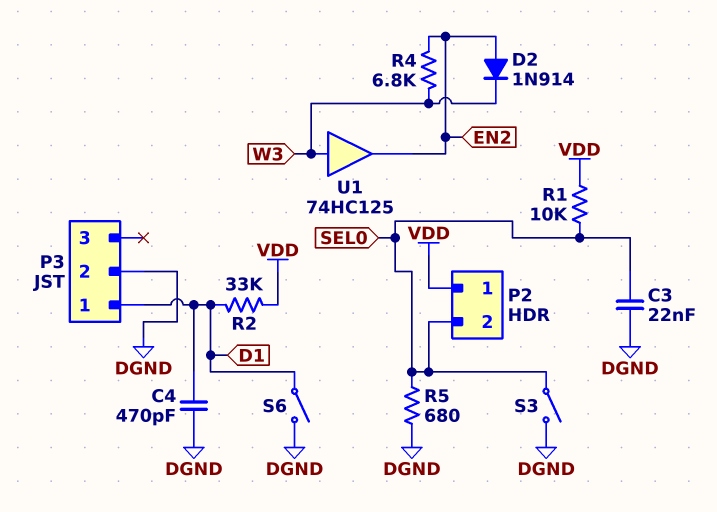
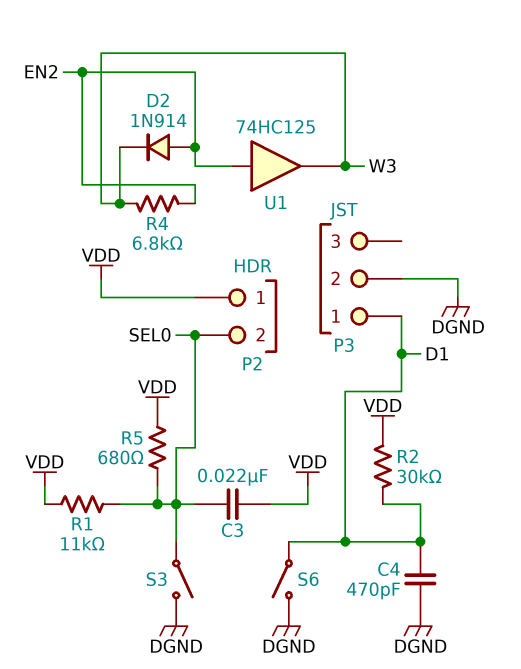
C3: 22nF (DGND, SEL0) -> 22nF (SEL0, VDD)
R1: 10k (SEL0, VDD) -> 11k (SEL0, VDD)
R2: 33k (D1, VDD) -> 30k (D1, VDD)
R5: 680 (DGND, SEL0) -> 680 (SEL0, VDD)
U1: buffer 74HC125 (in W3, out EN2) -> buffer 74HC125 (in EN2, out W3)

